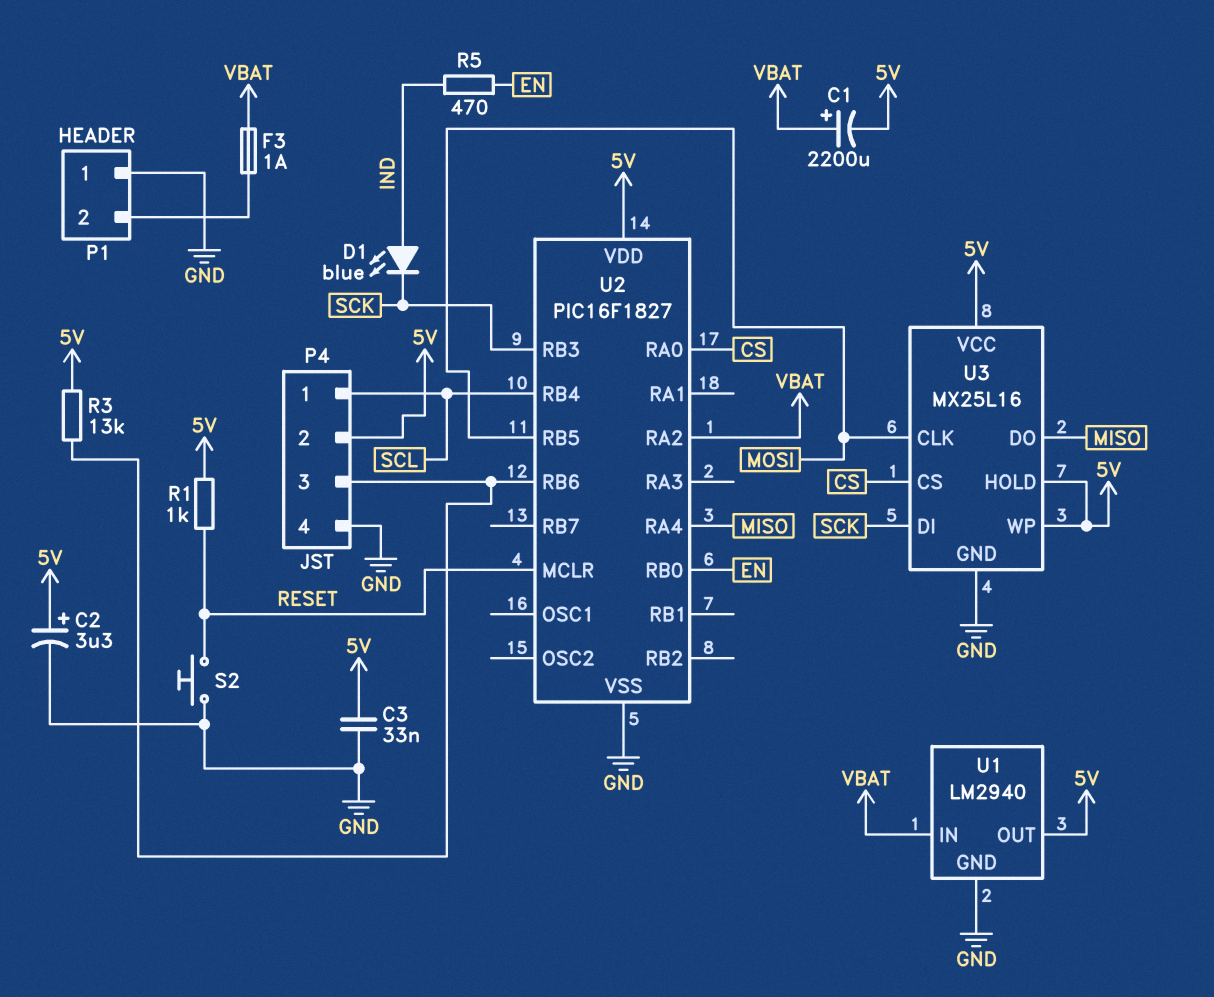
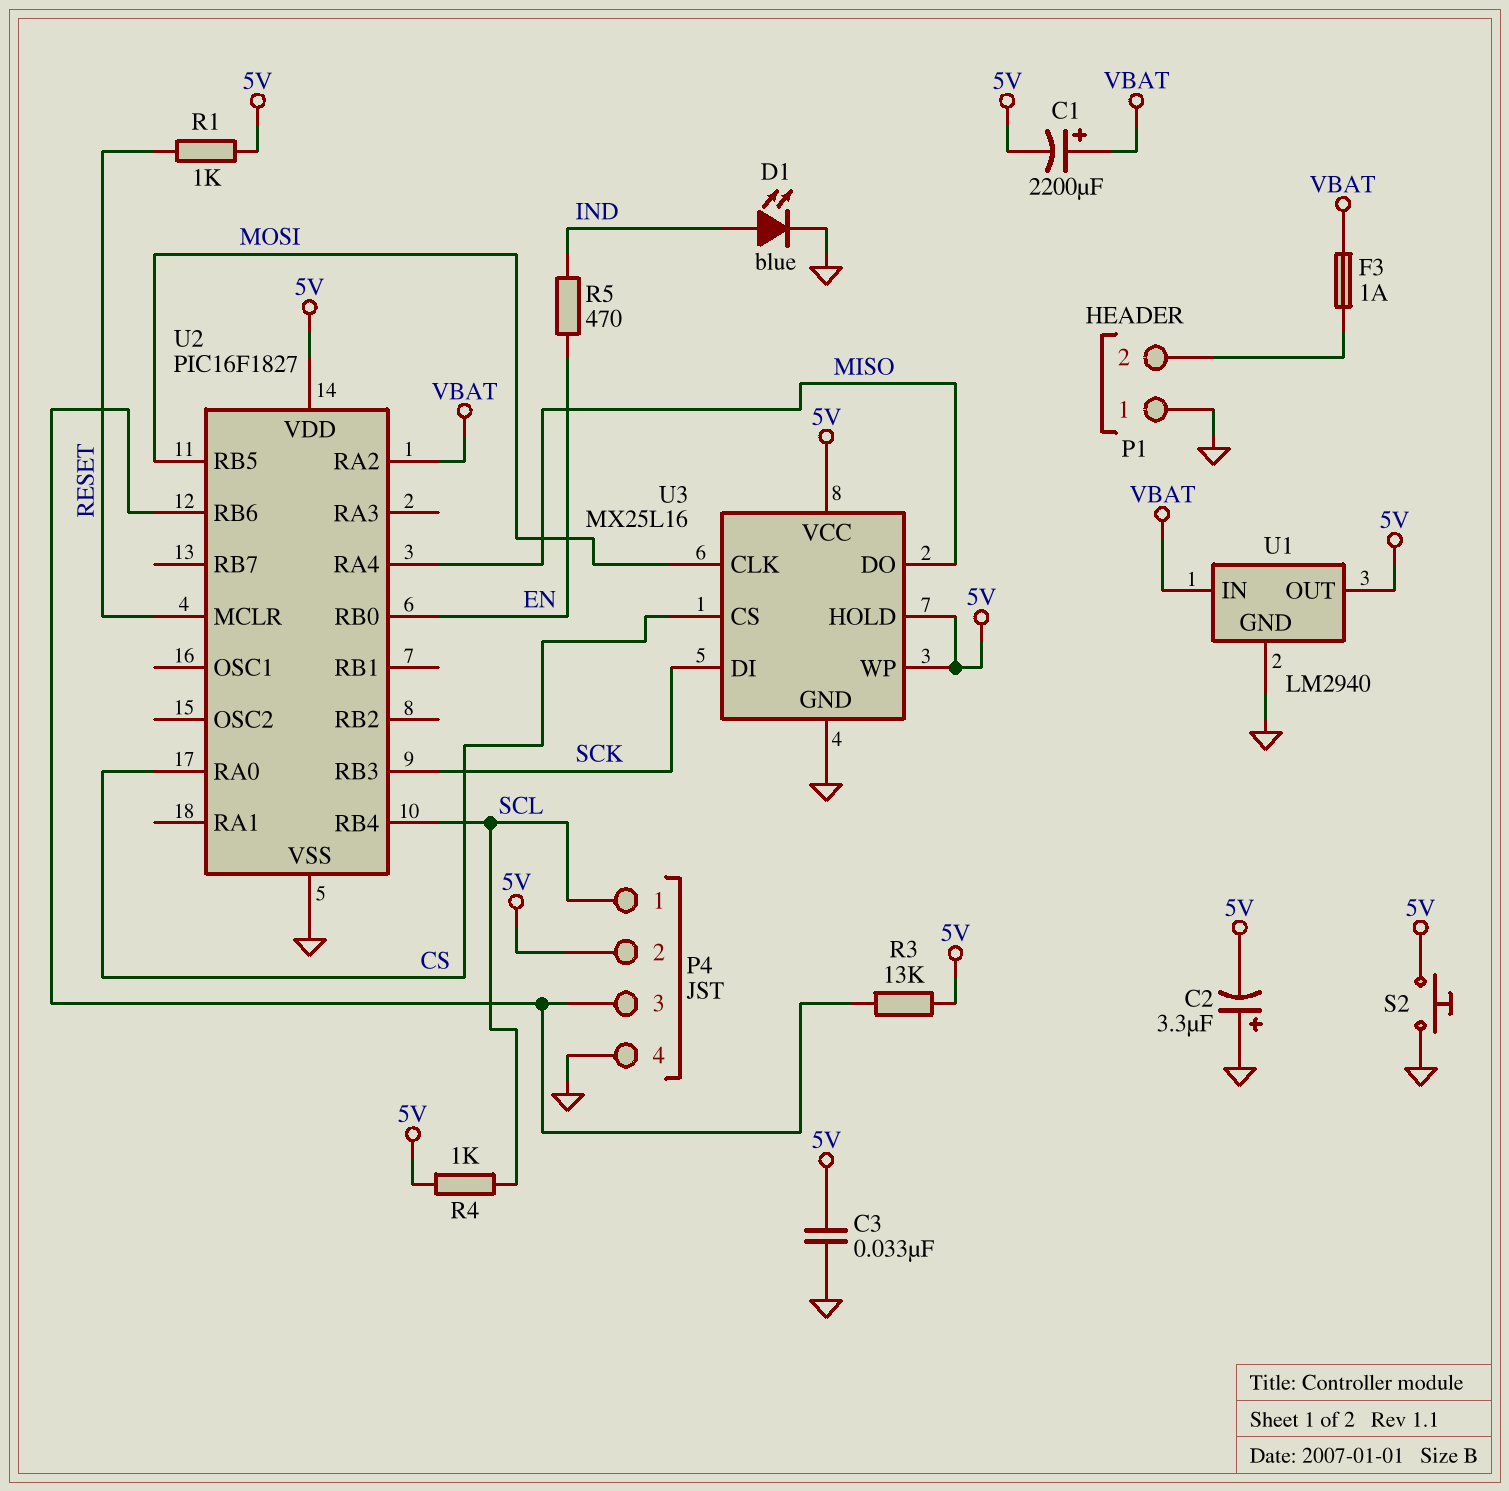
C2: 3.3uF (plus 5V, minus GND) -> 3.3uF (plus GND, minus 5V)
D1: LED blue (A IND, K SCK) -> LED blue (A IND, K GND)
R4: none -> 1k (5V, SCL)
S2: button (GND, RESET) -> button (5V, GND)

